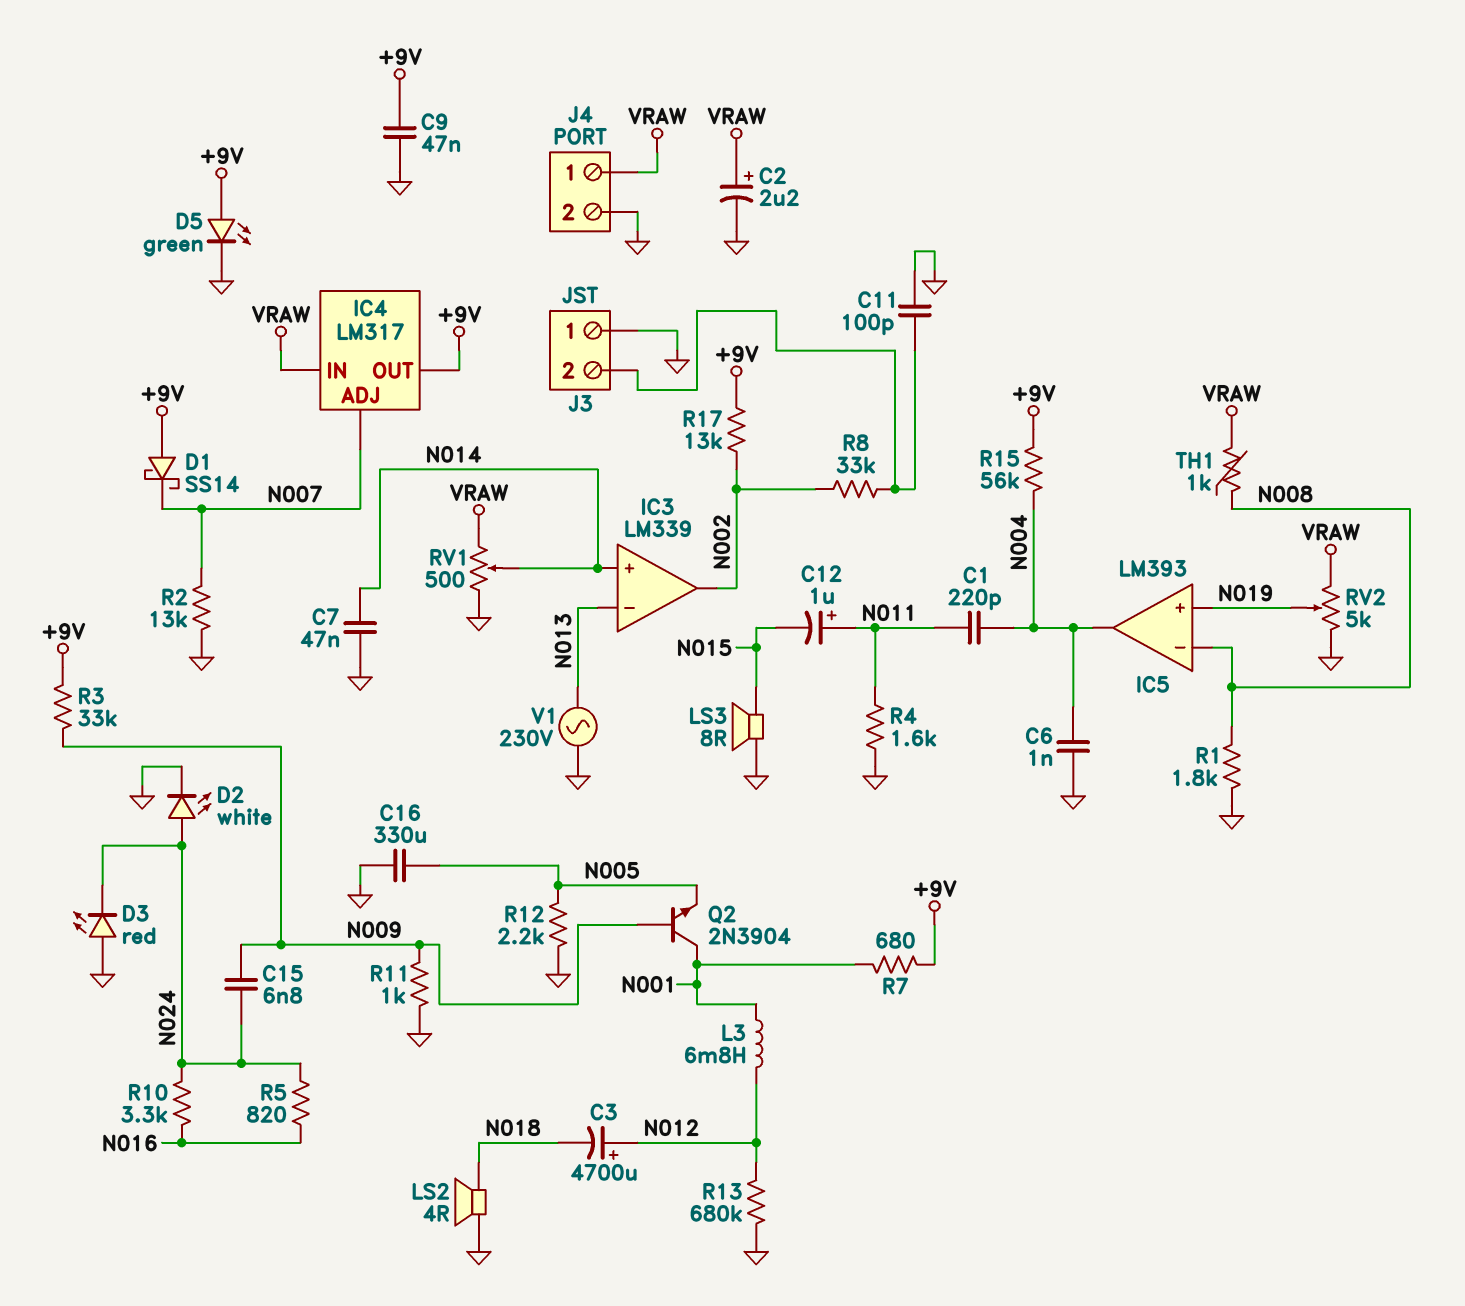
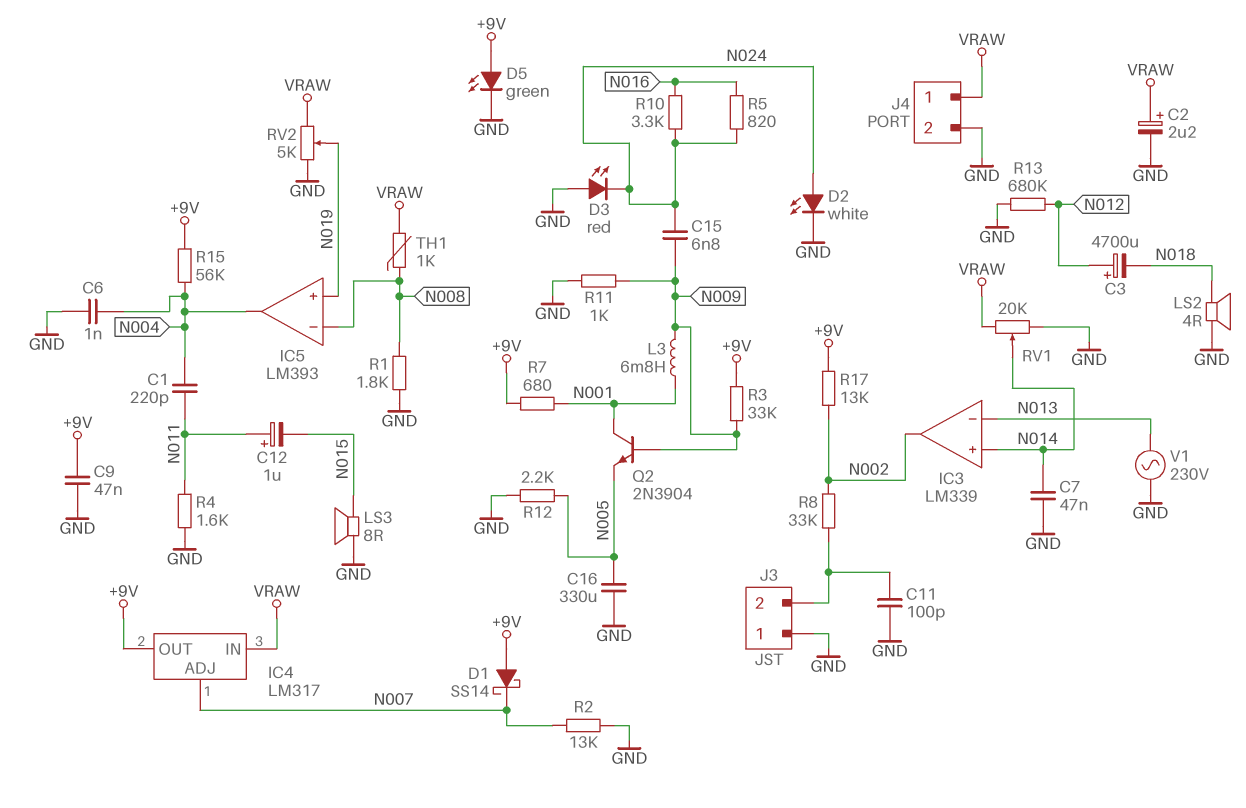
L3: 6.8mH (N001, N012) -> 6.8mH (N001, N009)
RV1: 500 (GND, VRAW, wiper N014) -> 20k (GND, VRAW, wiper N014)

